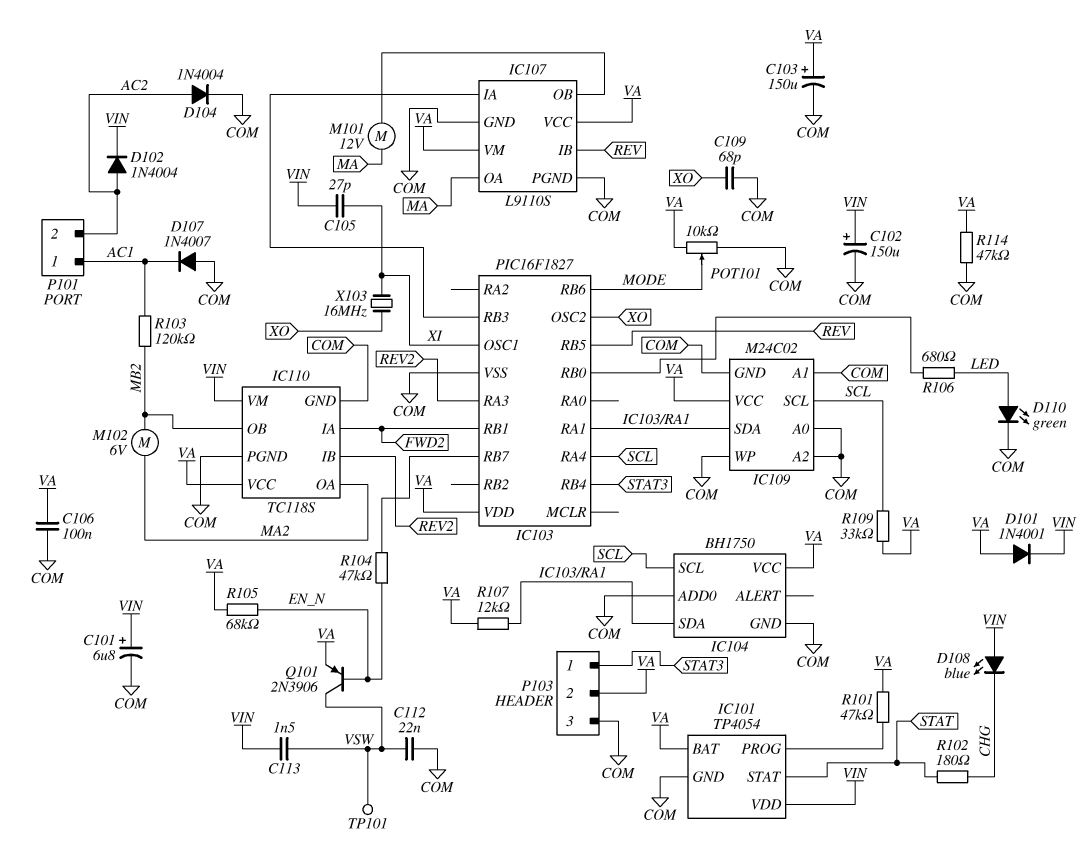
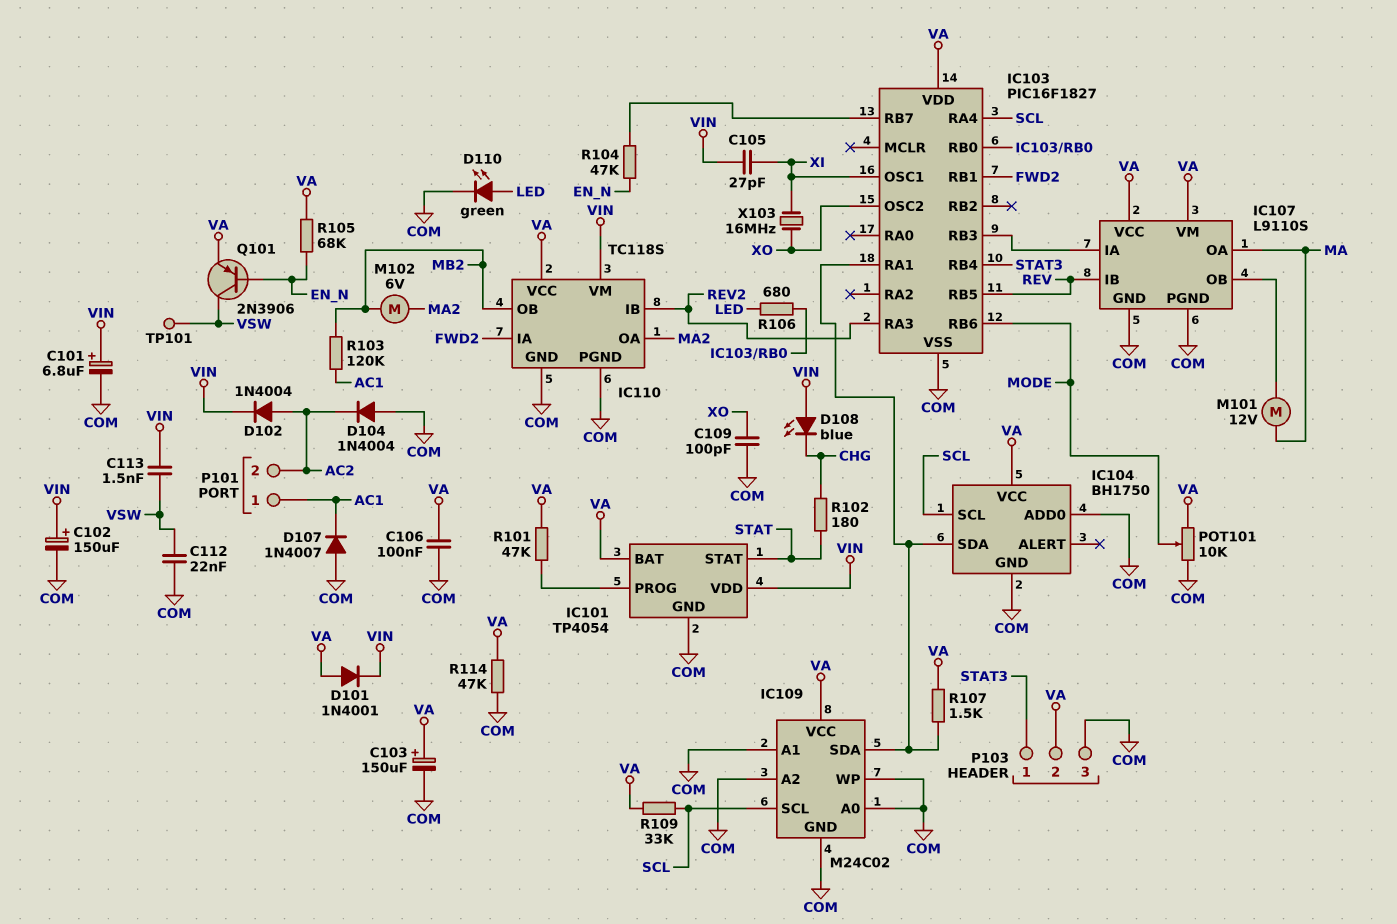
C109: 68pF (COM, XO) -> 100pF (COM, XO)
D104: diode 1N4004 (A AC2, K COM) -> diode 1N4004 (A COM, K AC2)
R107: 12k (IC103/RA1, VA) -> 1.5k (IC103/RA1, VA)

